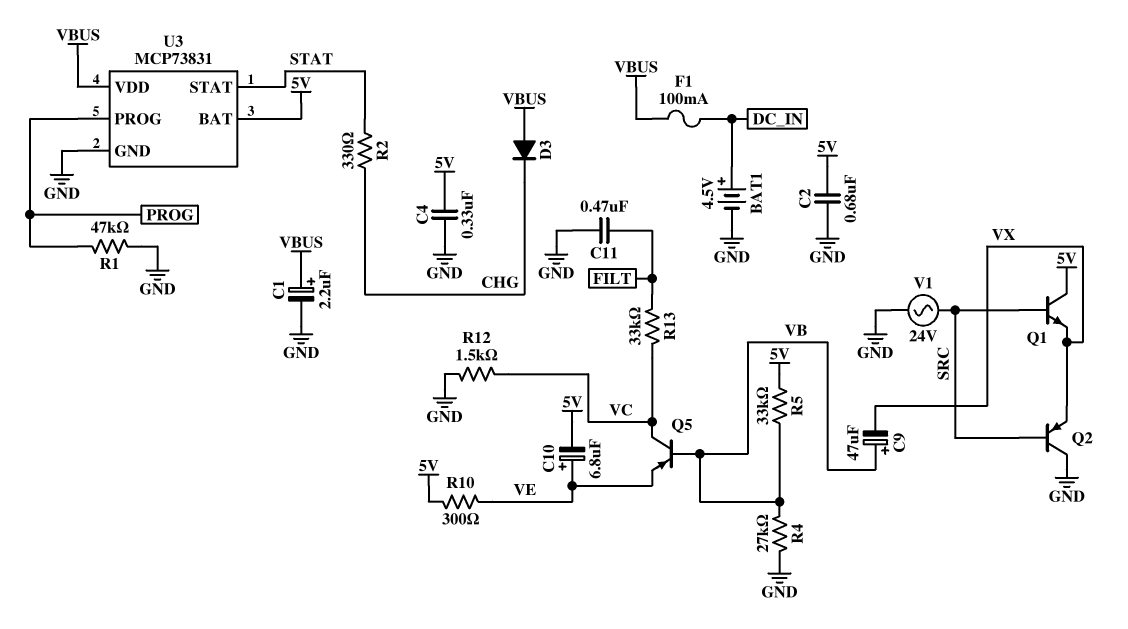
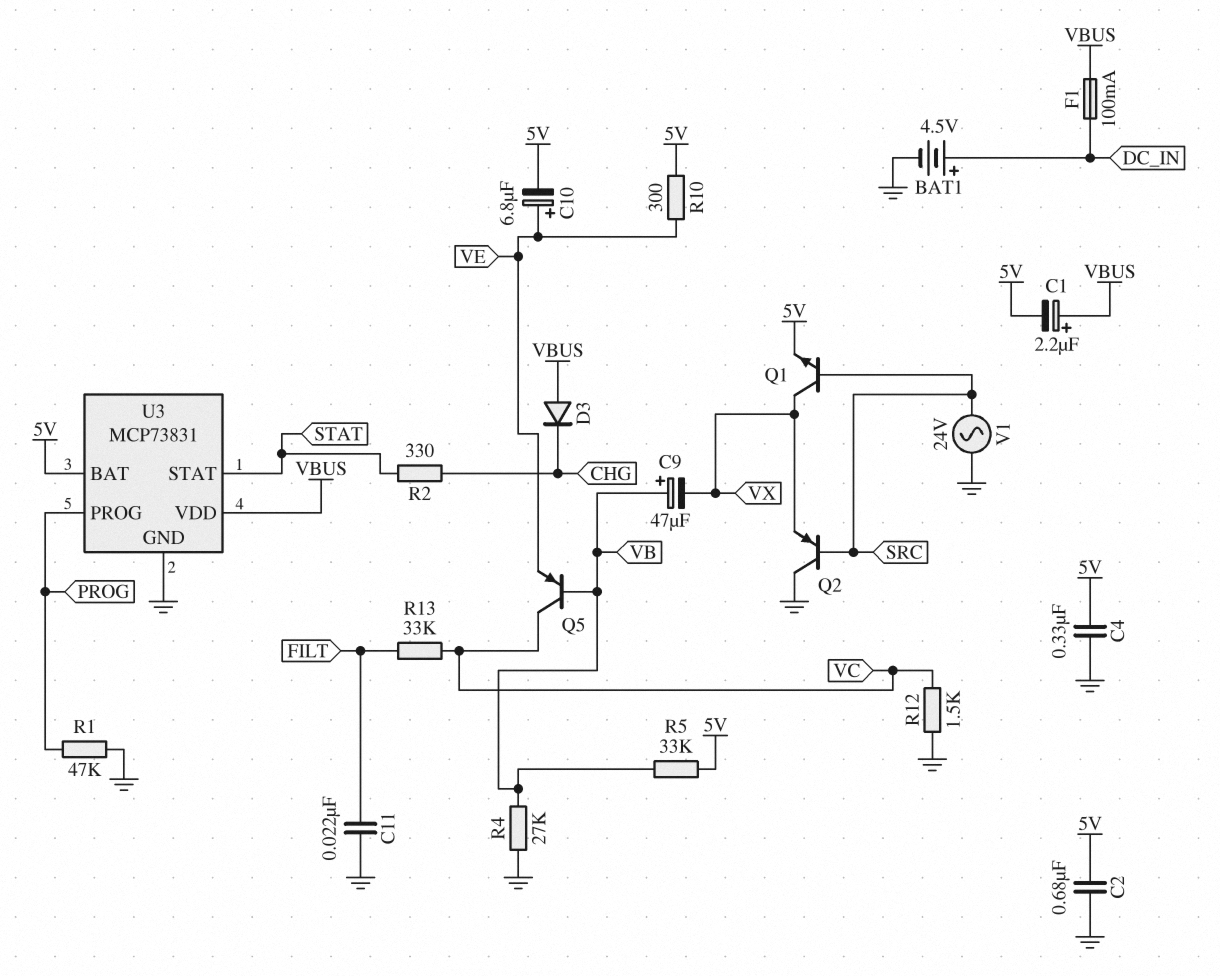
C1: 2.2uF (plus VBUS, minus GND) -> 2.2uF (plus VBUS, minus 5V)
C11: 470nF (FILT, GND) -> 22nF (FILT, GND)
Q1: NPN (B SRC, C 5V, E VX) -> NPN (B SRC, C VX, E 5V)

